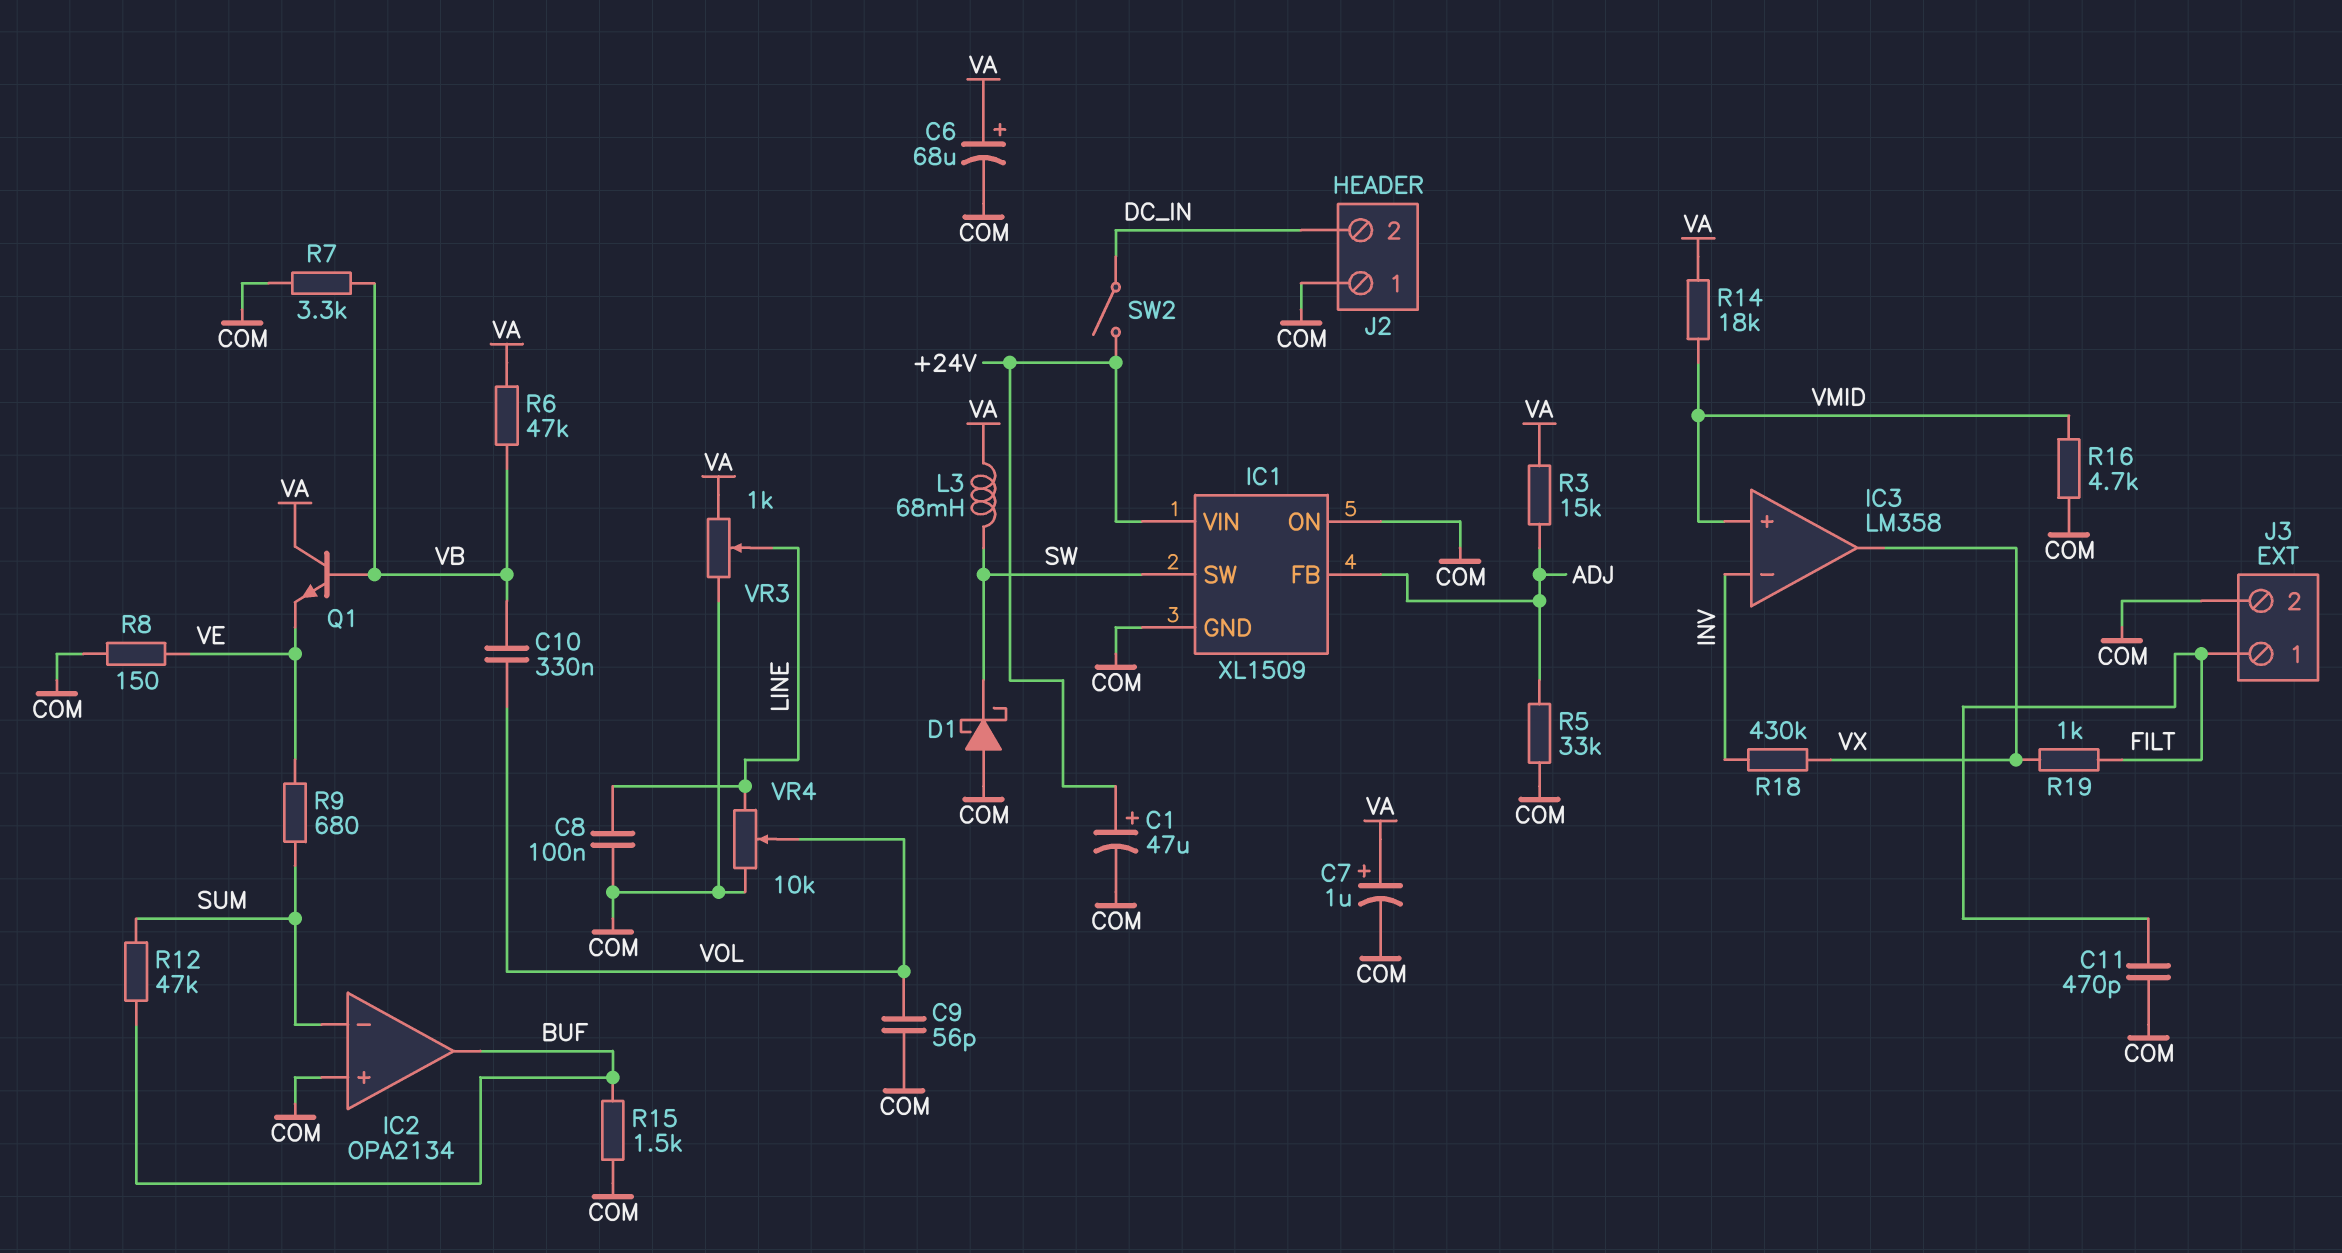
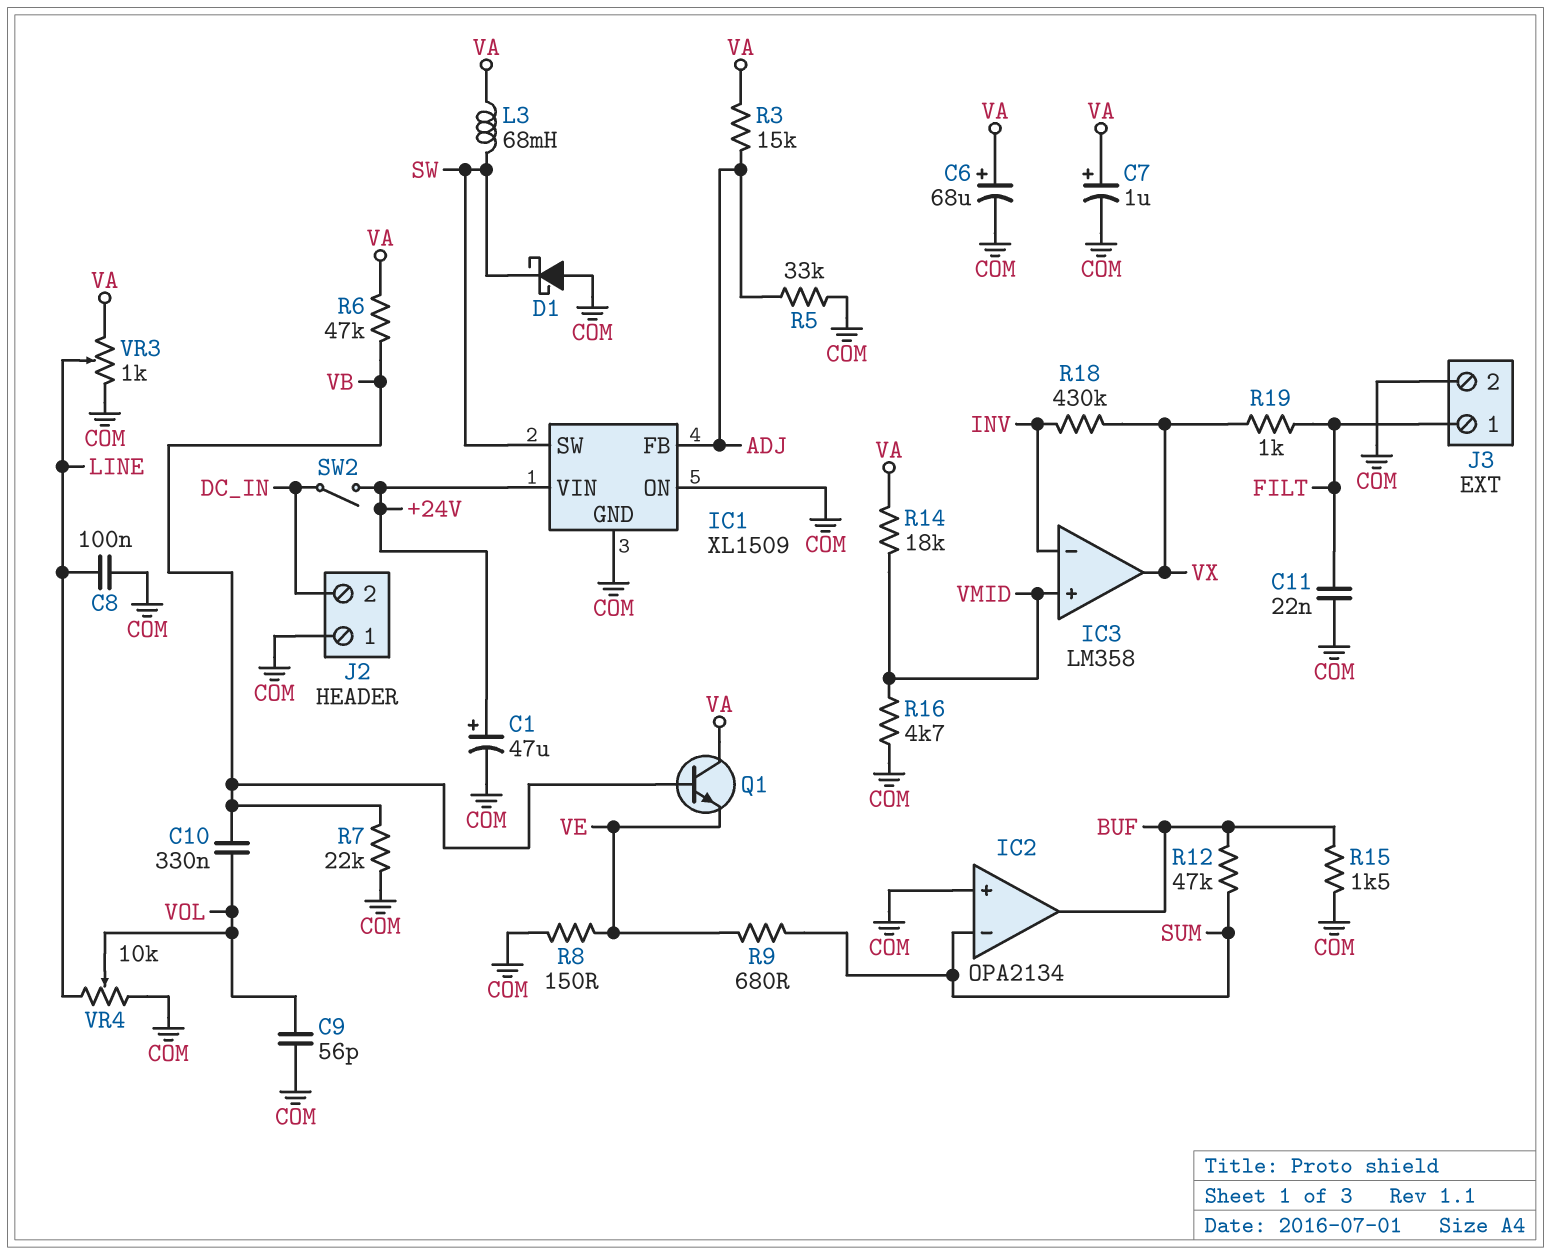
C11: 470pF (COM, FILT) -> 22nF (COM, FILT)
R7: 3.3k (COM, VB) -> 22k (COM, VB)

